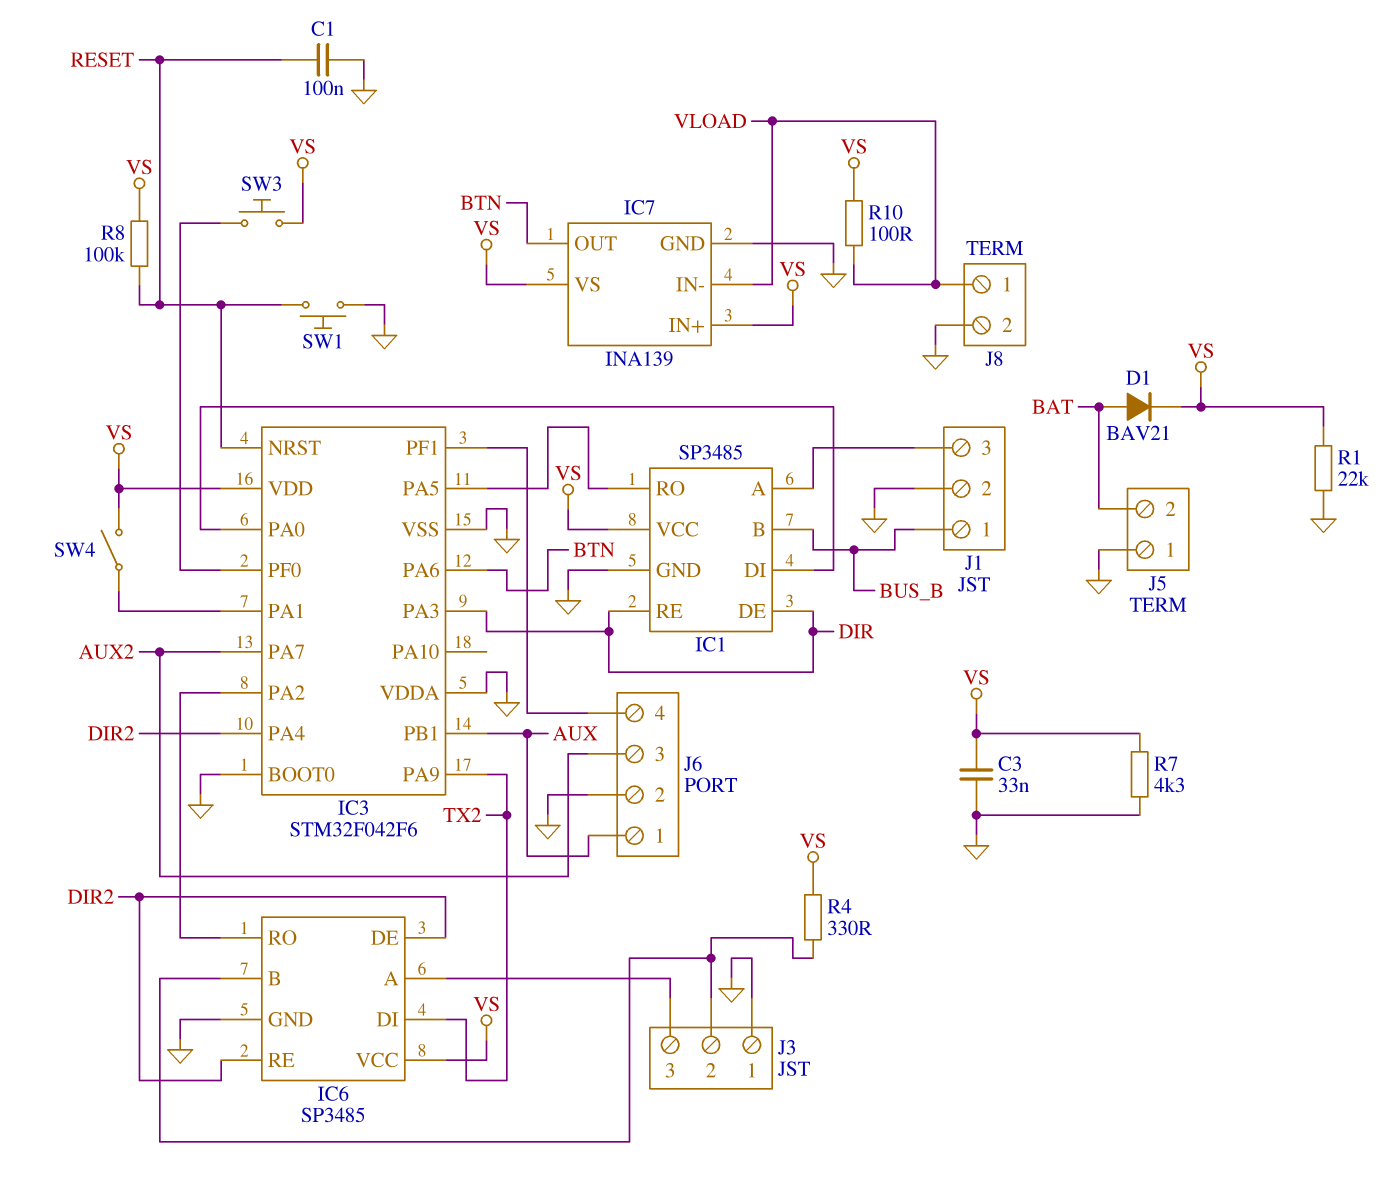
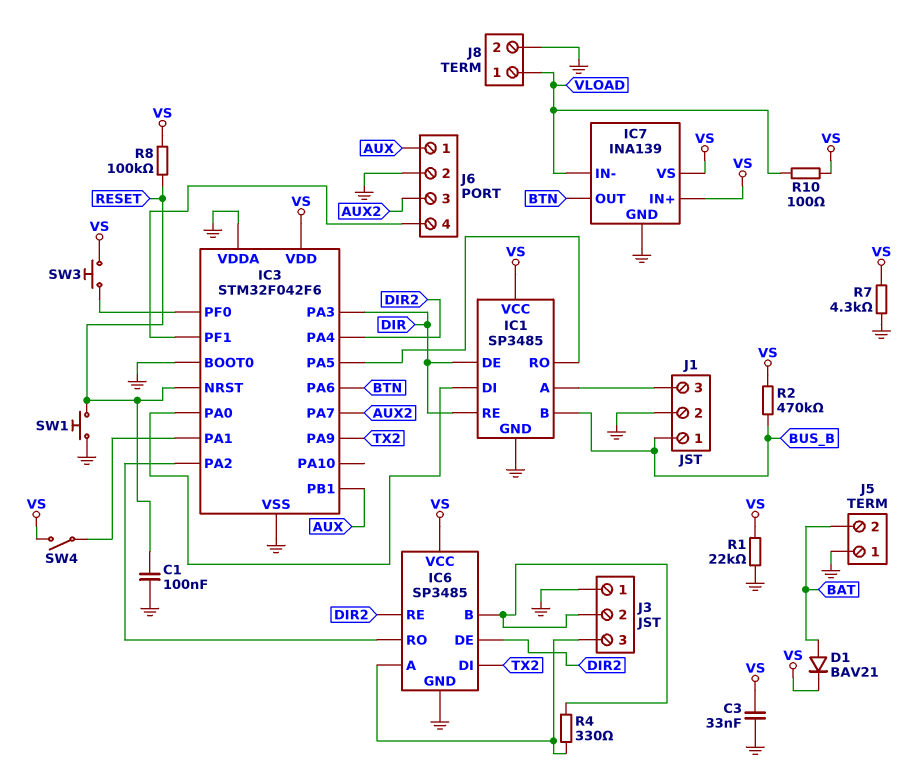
R2: none -> 470k (BUS_B, VS)
R4: 330 (IC6/B, VS) -> 330 (IC6/A, IC6/B)

